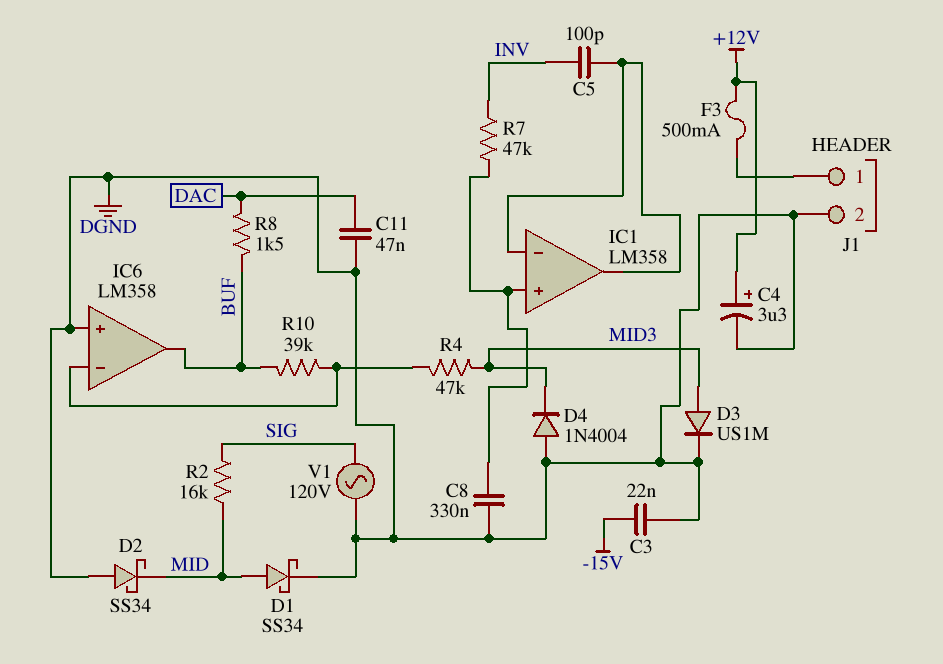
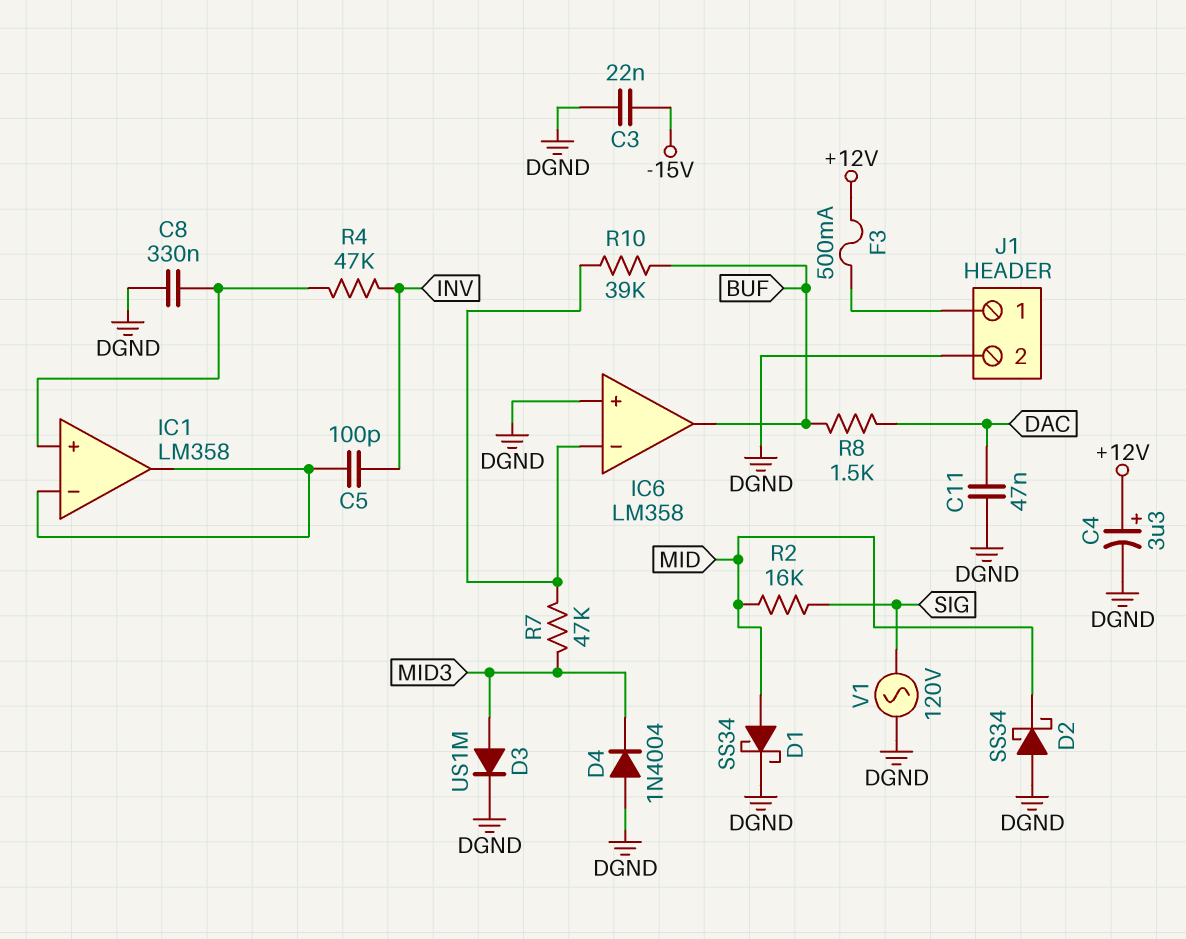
R4: 47k (IC6/in-, MID3) -> 47k (IC1/in+, INV)
R7: 47k (IC1/in+, INV) -> 47k (IC6/in-, MID3)

